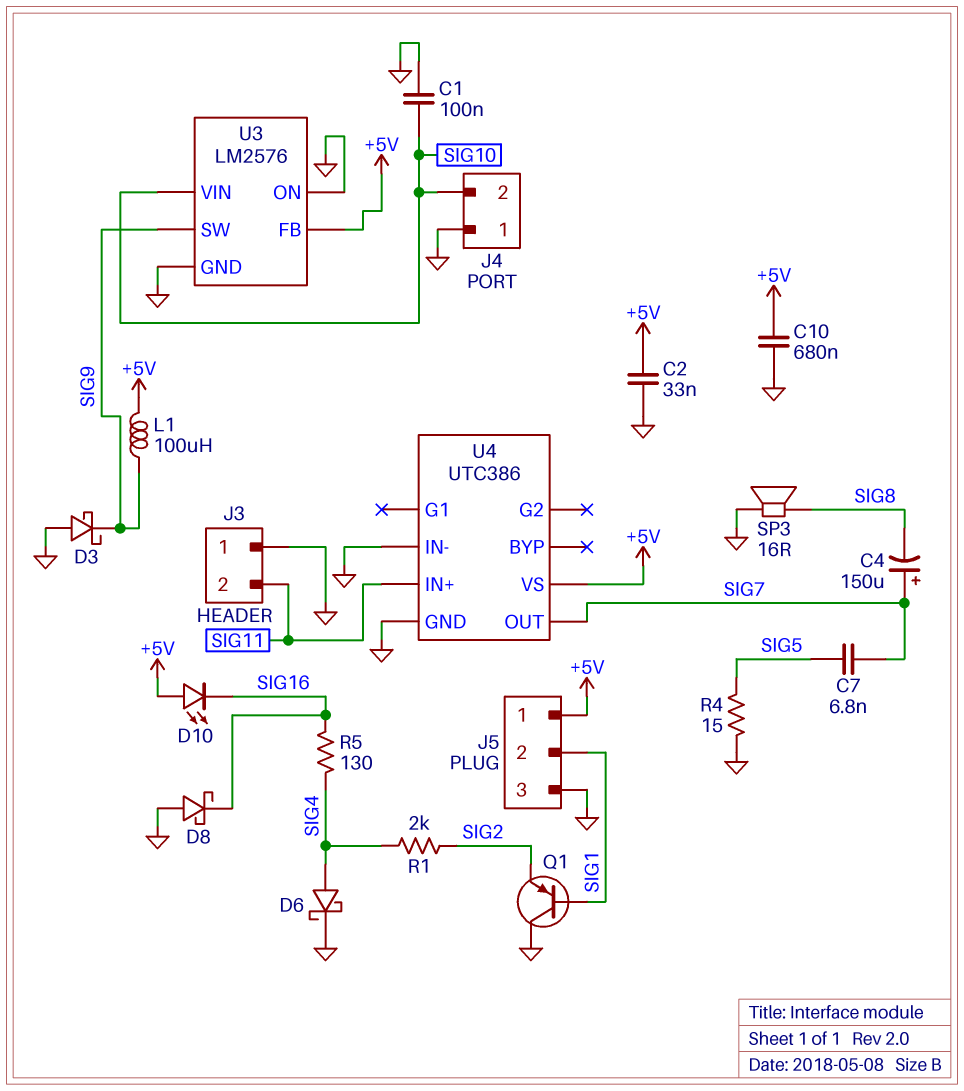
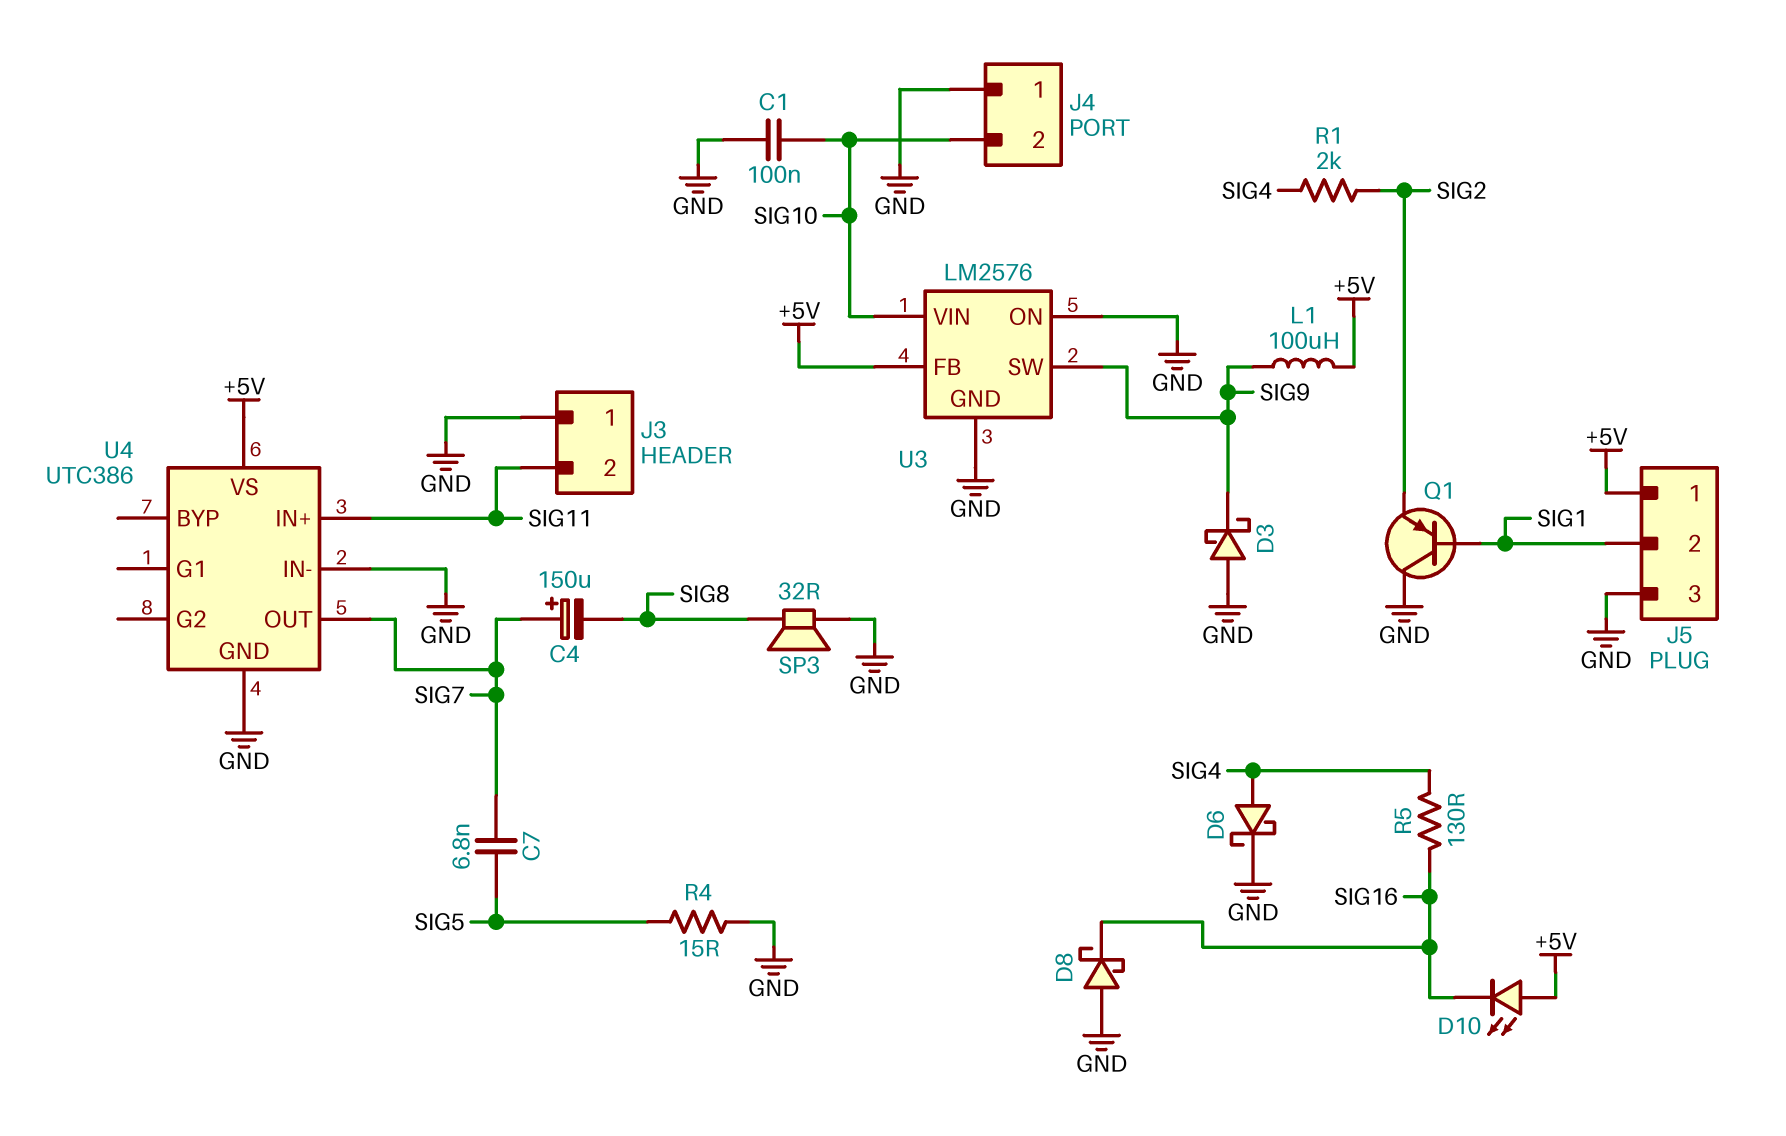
C2: 33nF (+5V, GND) -> none
C10: 680nF (+5V, GND) -> none
SP3: speaker 16R (GND, SIG8) -> speaker 32R (GND, SIG8)

